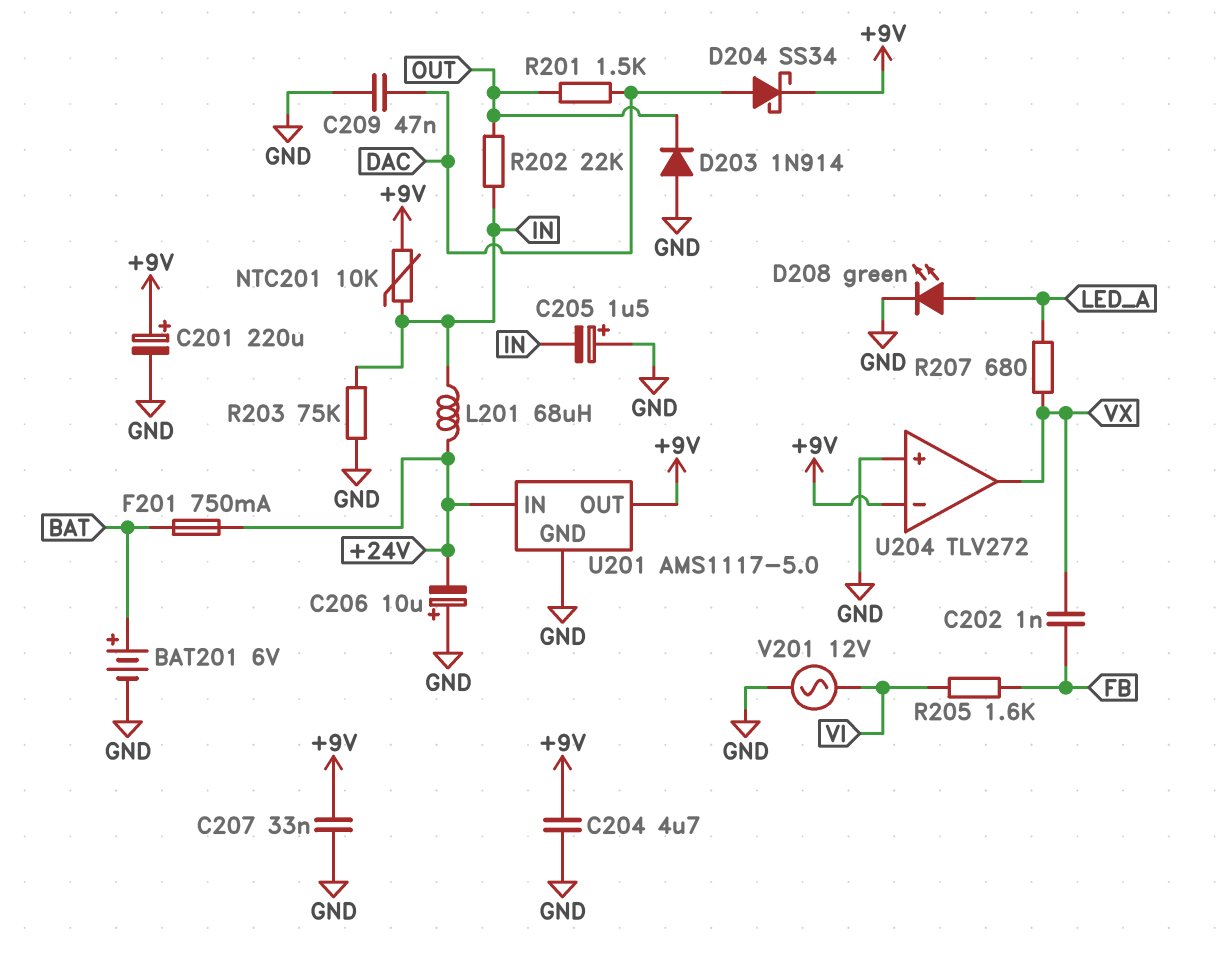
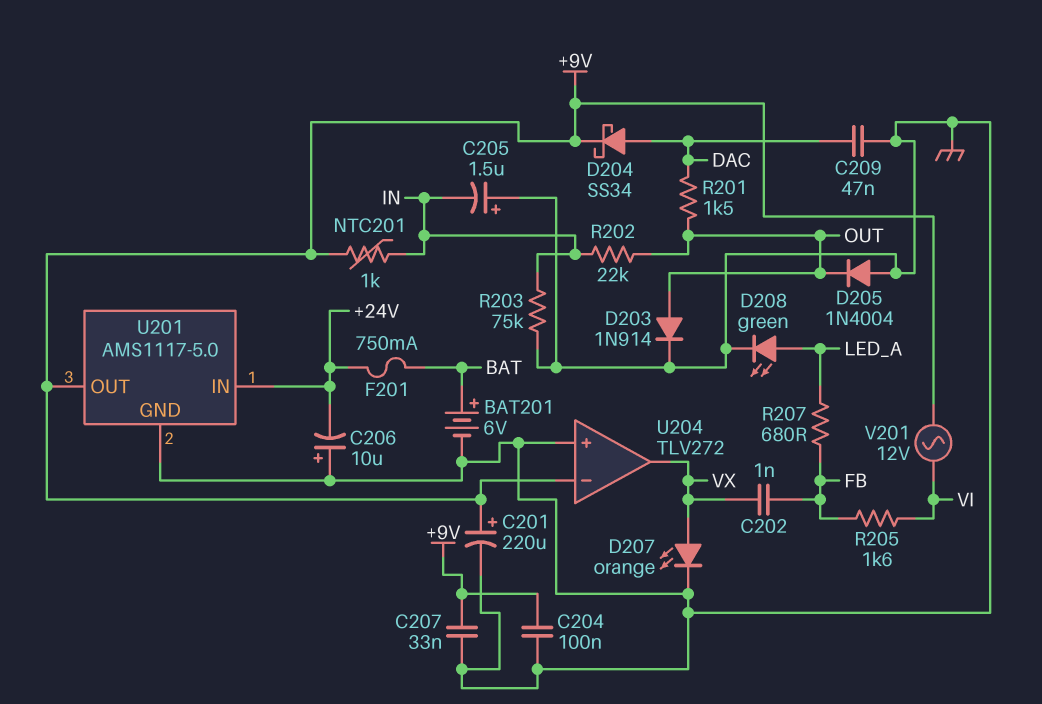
C204: 4.7uF (+9V, GND) -> 100nF (+9V, GND)
D203: diode 1N914 (A GND, K OUT) -> diode 1N914 (A OUT, K GND)
D205: none -> diode 1N4004 (A GND, K OUT)
D207: none -> LED orange (A VX, K GND)
L201: 68uH (+24V, IN) -> none
NTC201: 10k (+9V, IN) -> 1k (+9V, IN)
R207: 680 (LED_A, VX) -> 680 (FB, LED_A)
V201: AC 12V (GND, VI) -> AC 12V (+9V, VI)

